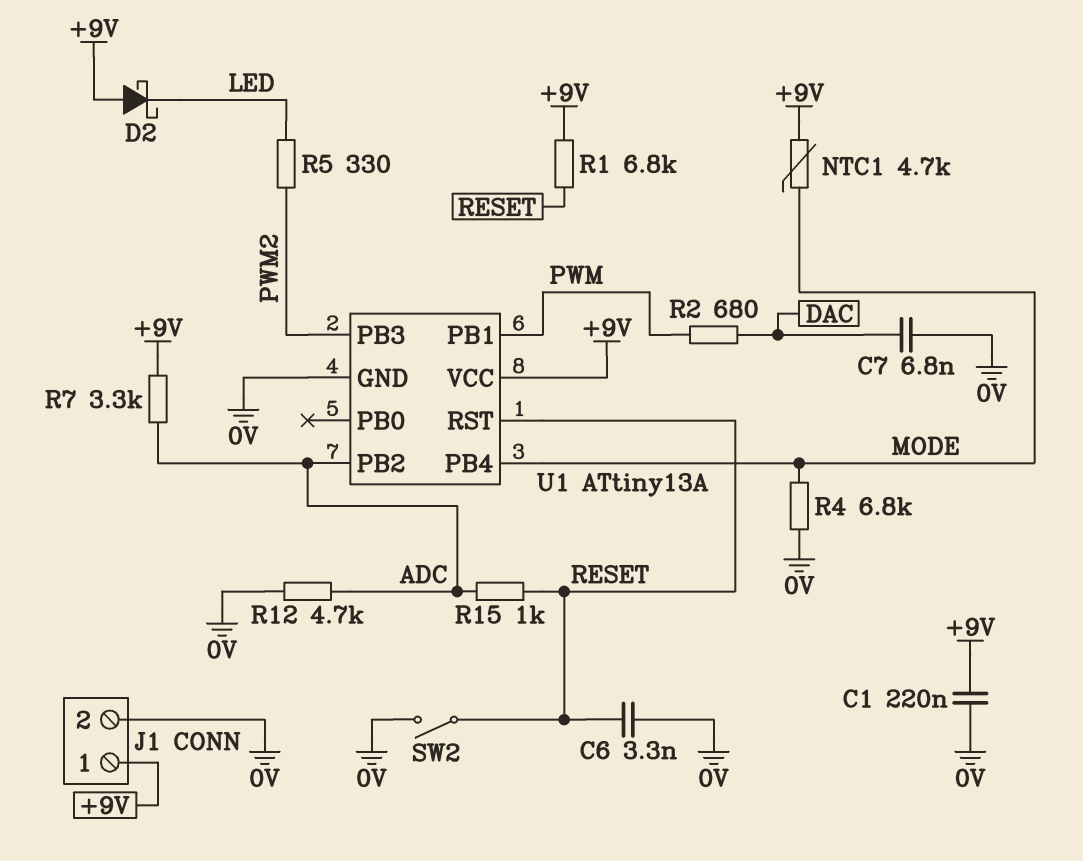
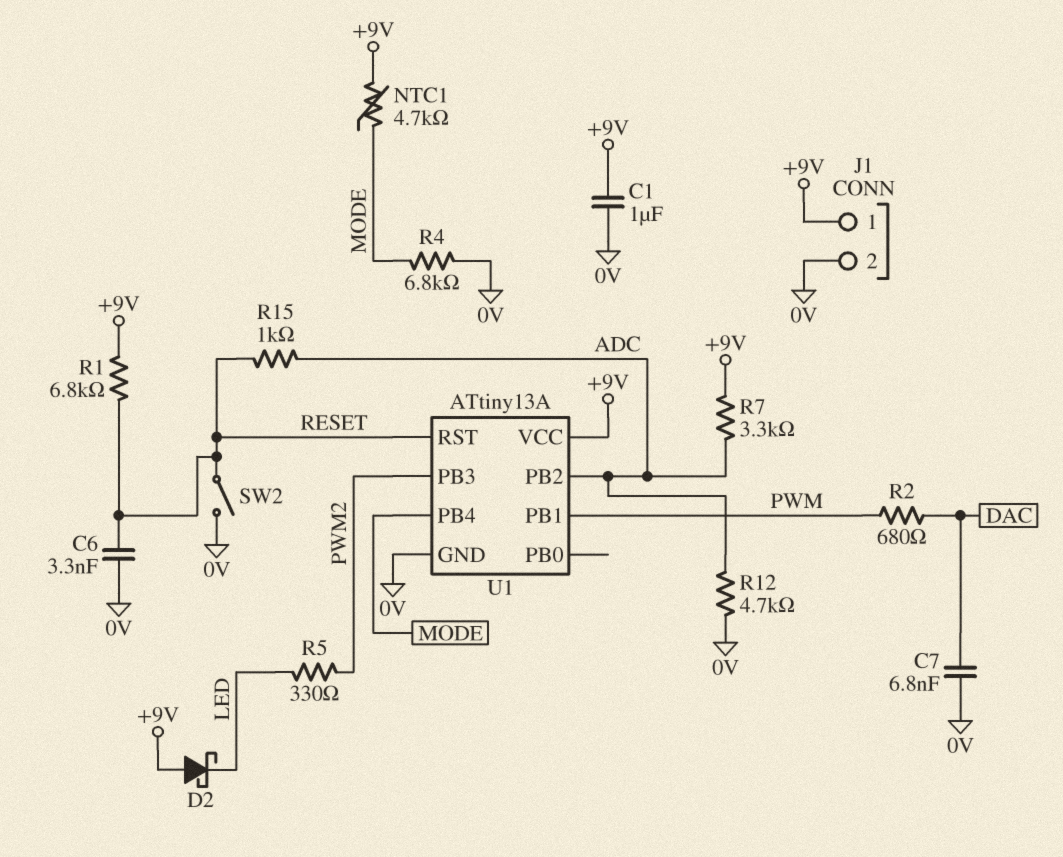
C1: 220nF (+9V, 0V) -> 1uF (+9V, 0V)

